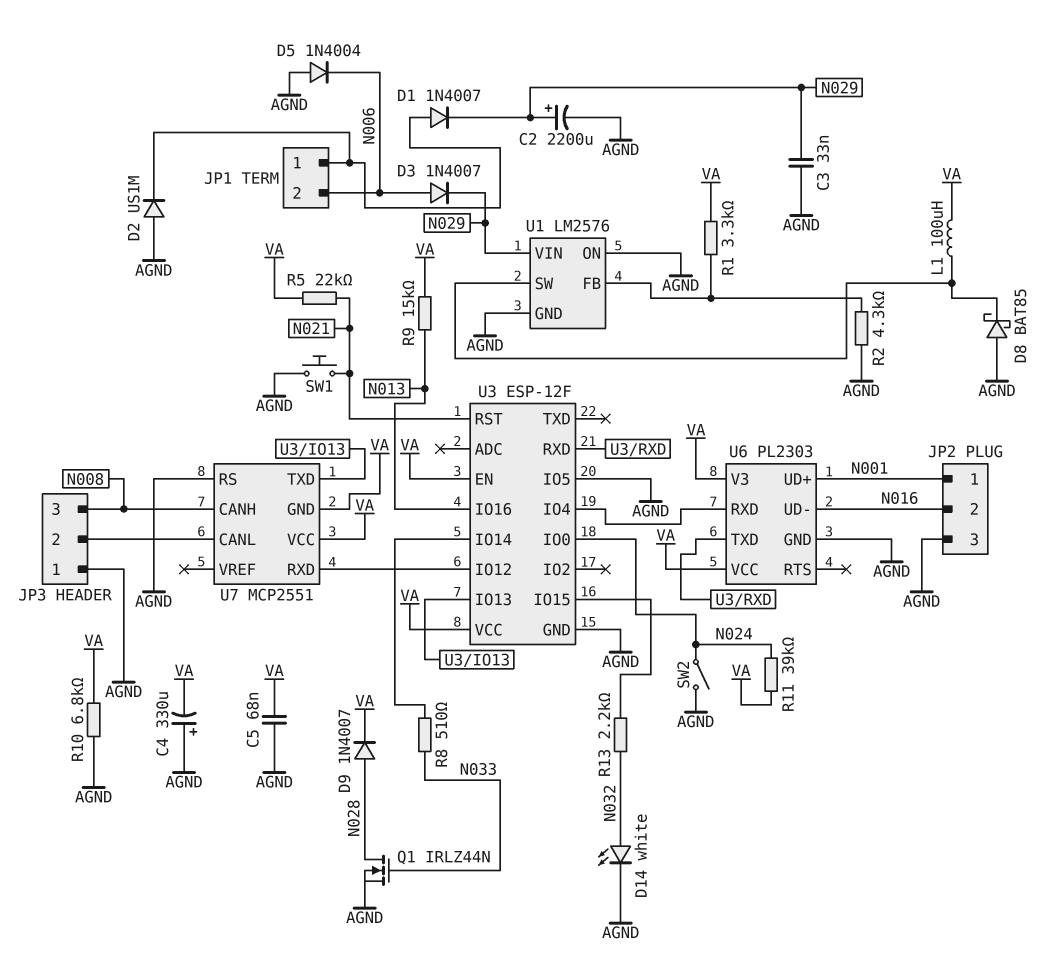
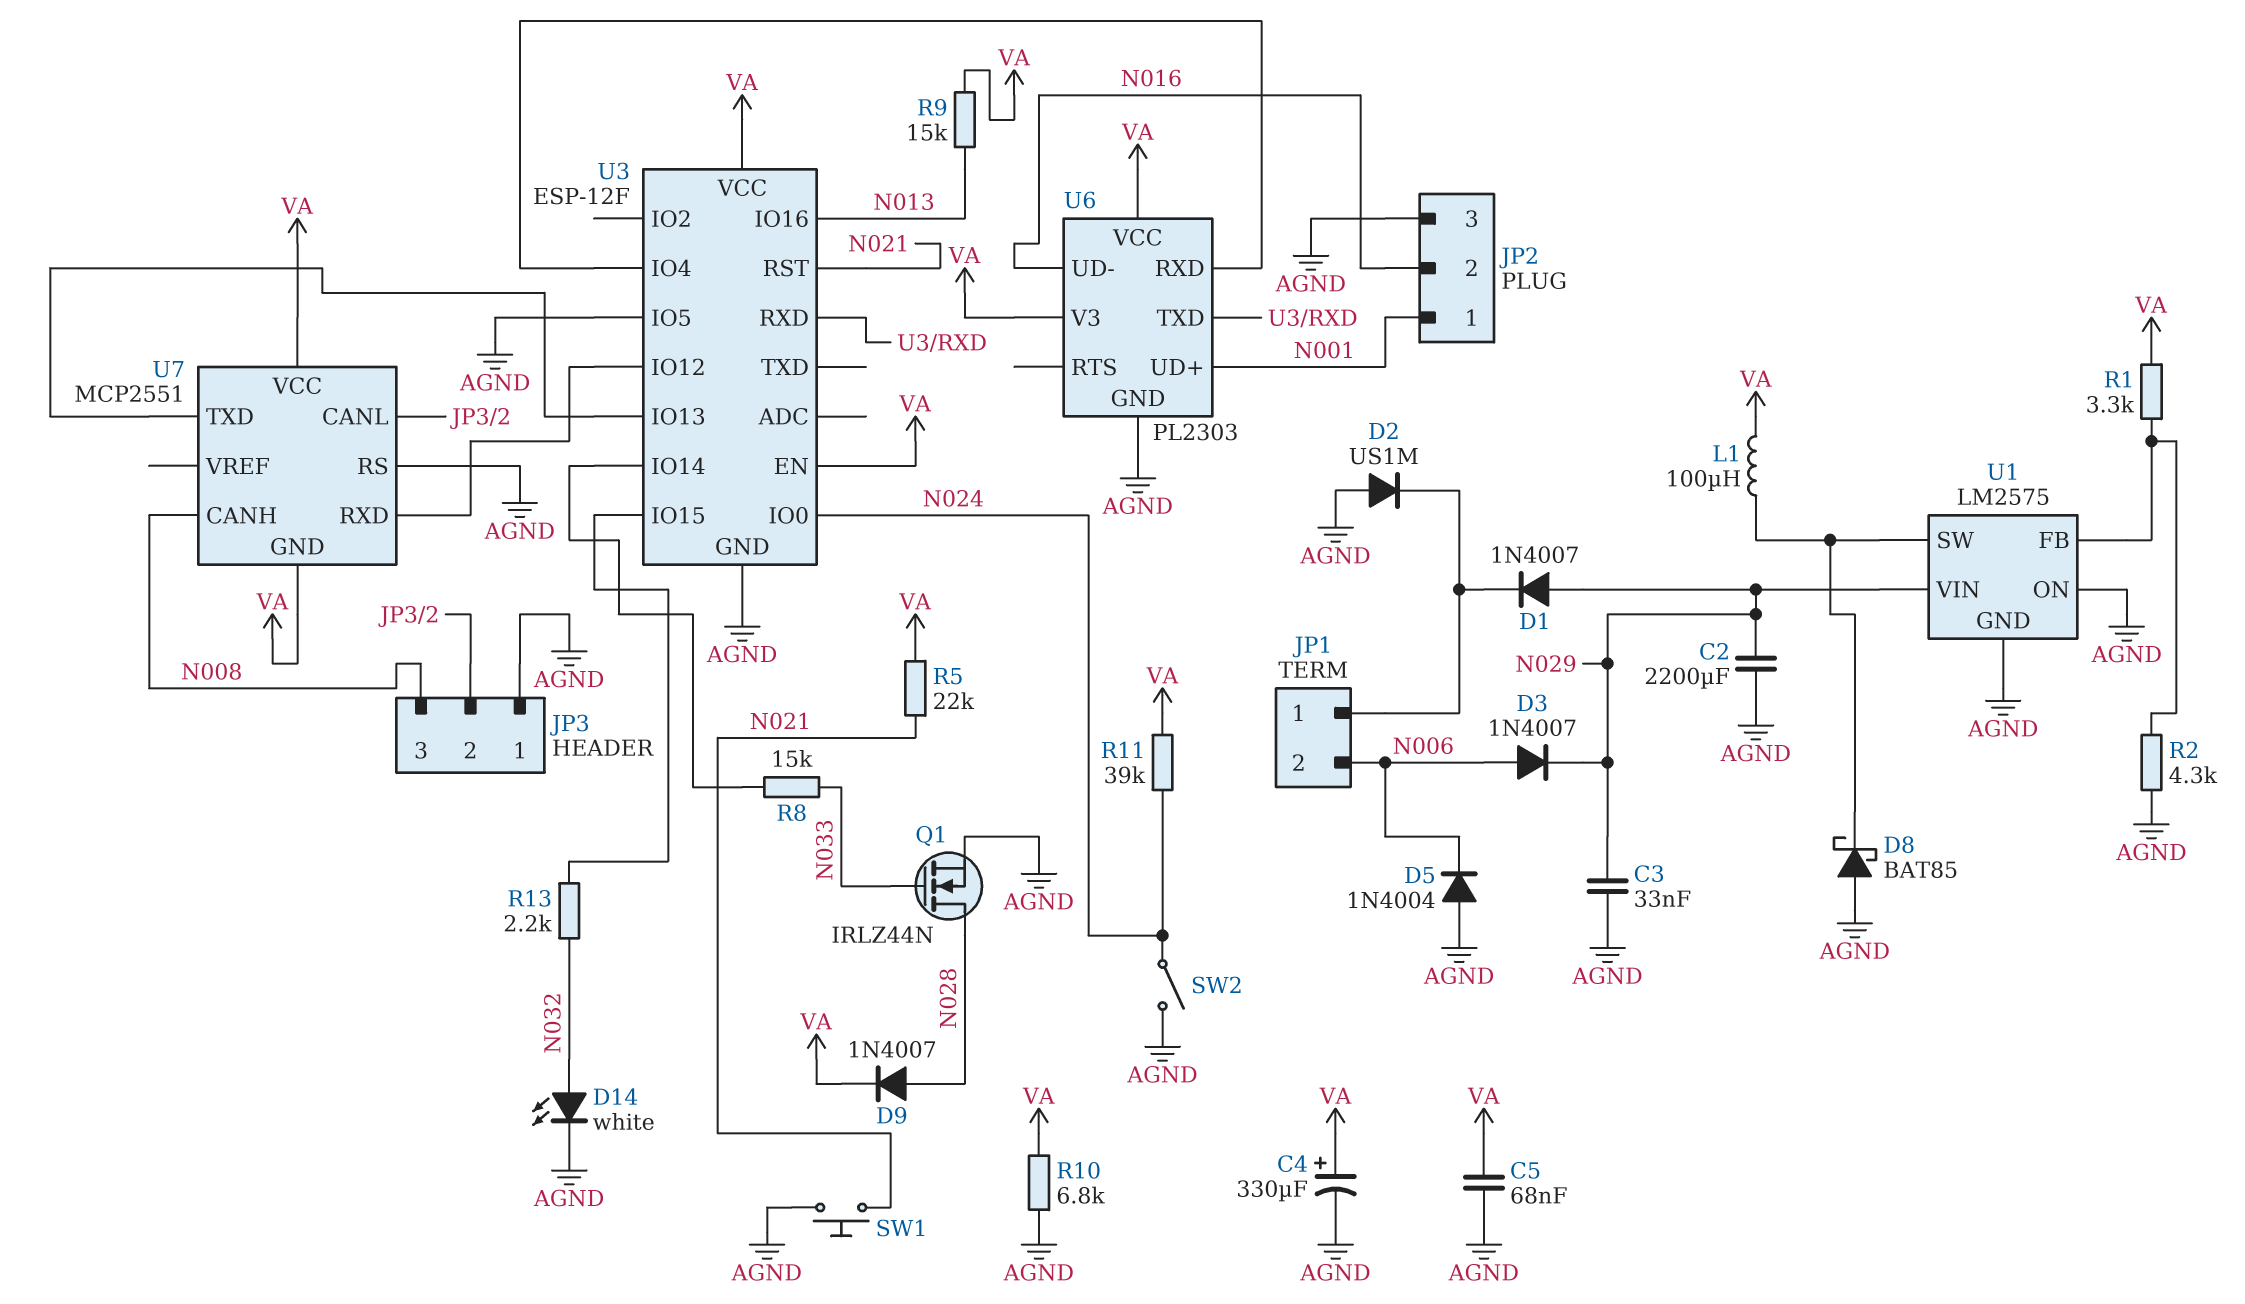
C2: 2200uF (plus N029, minus AGND) -> 2200uF (AGND, N029)
C4: 330uF (plus AGND, minus VA) -> 330uF (plus VA, minus AGND)
D1: diode 1N4007 (A JP1/1, K N029) -> diode 1N4007 (A N029, K JP1/1)
R8: 510 (N033, U3/IO14) -> 15k (N033, U3/IO14)
U1: LM2576 -> LM2575

